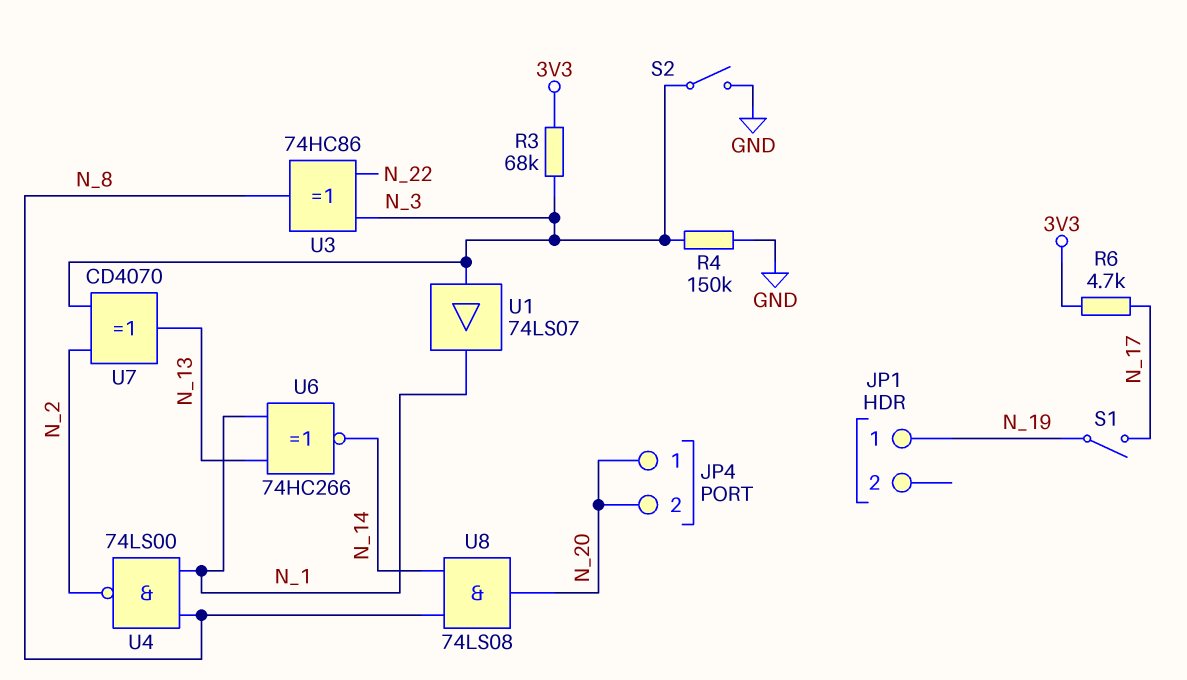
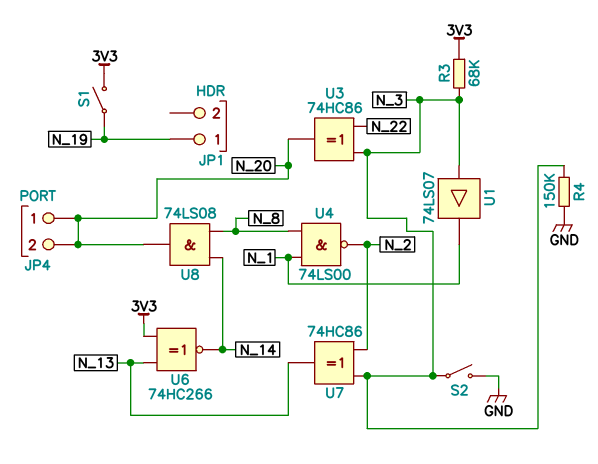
R6: 4.7k (3V3, N_17) -> none
S1: switch (N_17, N_19) -> switch (3V3, N_19)
U3: XOR 74HC86 (in N_3, in N_22, out N_8) -> XOR 74HC86 (in N_3, in N_22, out N_20)
U6: XNOR 74HC266 (in N_1, in N_13, out N_14) -> XNOR 74HC266 (in 3V3, in N_13, out N_14)
U7: XOR CD4070 (in N_2, in N_3, out N_13) -> XOR 74HC86 (in N_2, in N_3, out N_13)

